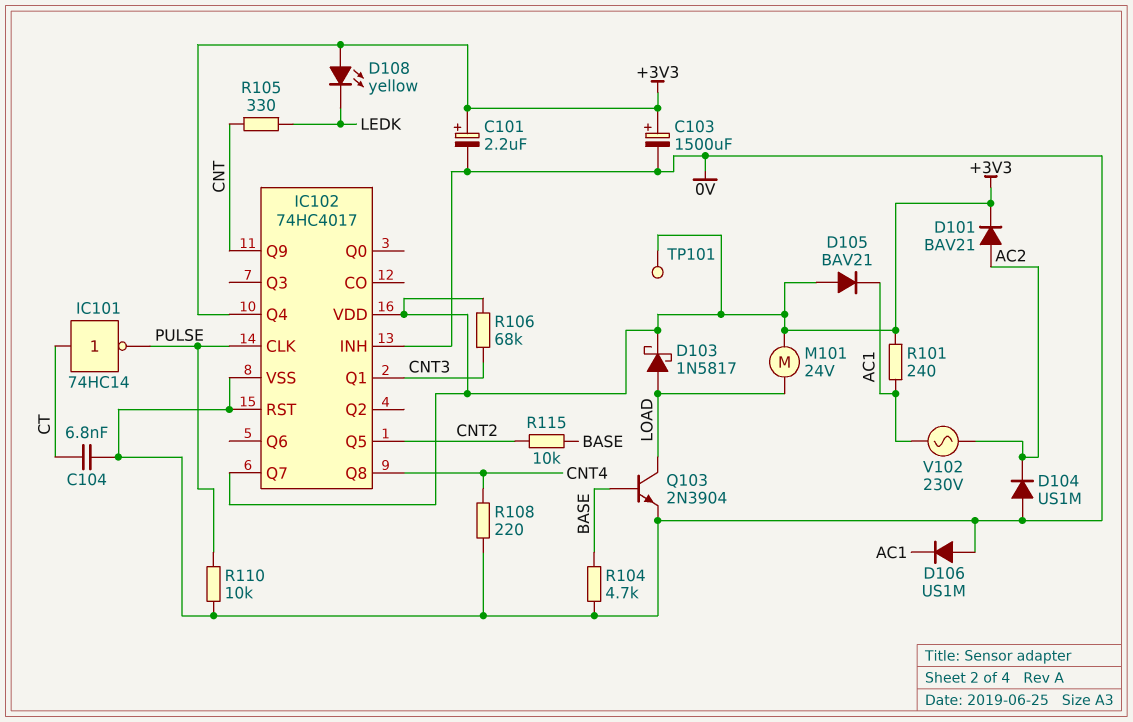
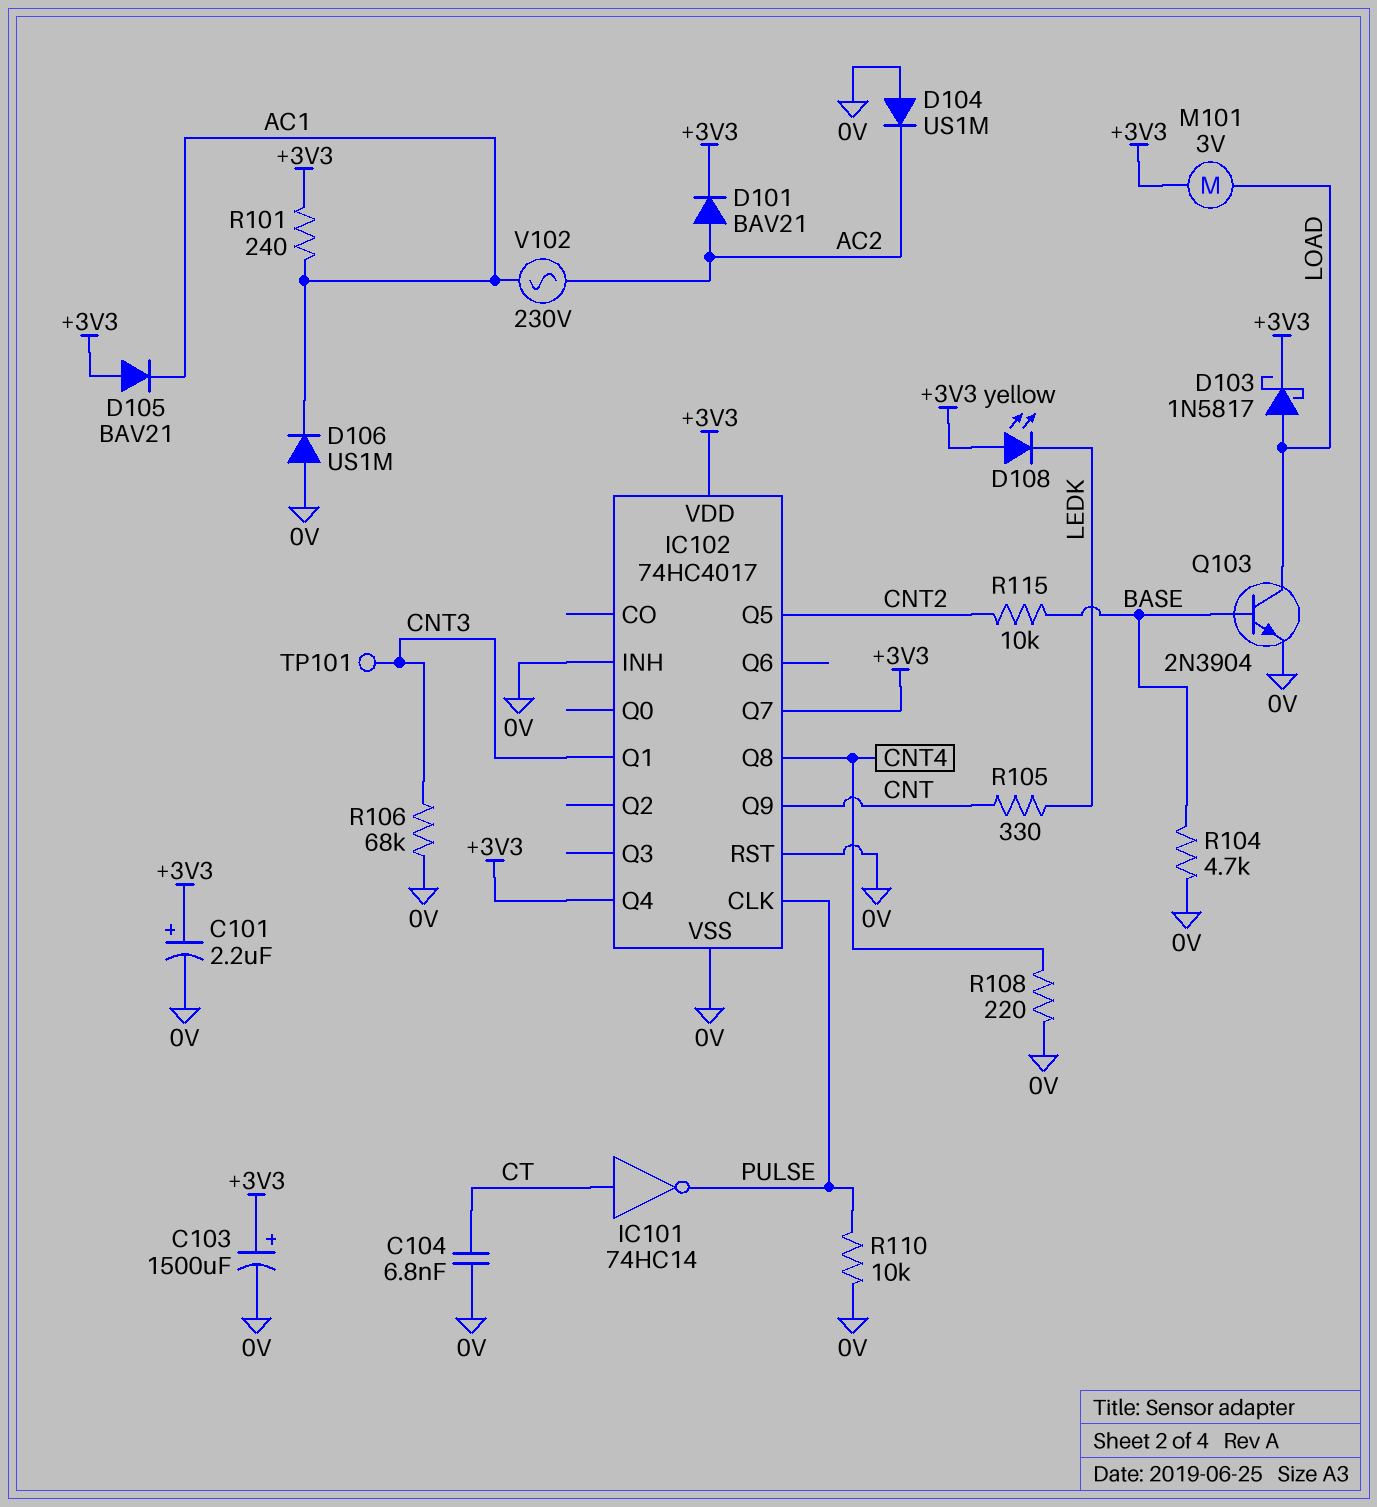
M101: motor 24V (+3V3, LOAD) -> motor 3V (+3V3, LOAD)
R106: 68k (+3V3, CNT3) -> 68k (0V, CNT3)
TP101: test point (+3V3) -> test point (CNT3)

